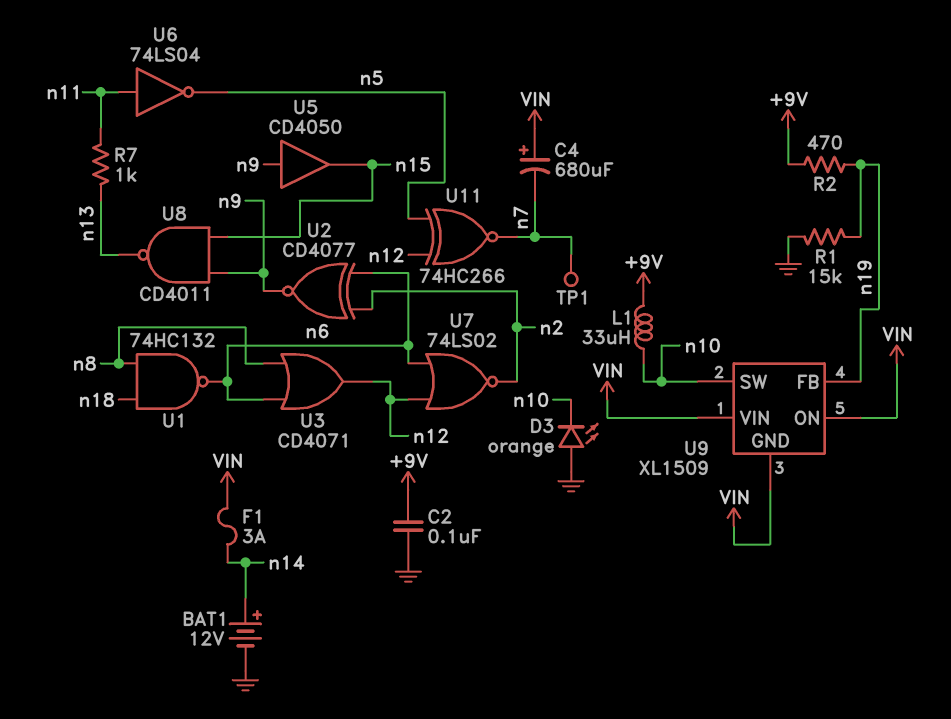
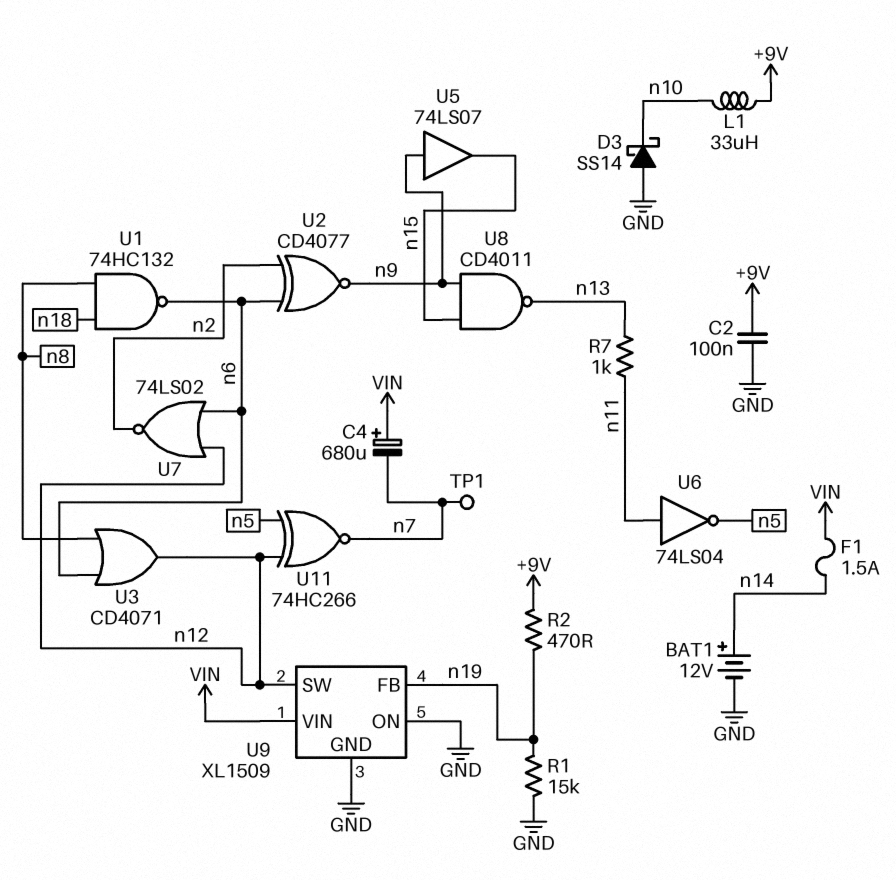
D3: LED orange (A GND, K n10) -> schottky SS14 (A GND, K n10)
F1: 3A (VIN, n14) -> 1.5A (VIN, n14)
U5: buffer CD4050 (in n9, out n15) -> buffer 74LS07 (in n9, out n15)
U9 pin GND: VIN -> GND
U9 pin ON: VIN -> GND
U9 pin SW: n10 -> n12

